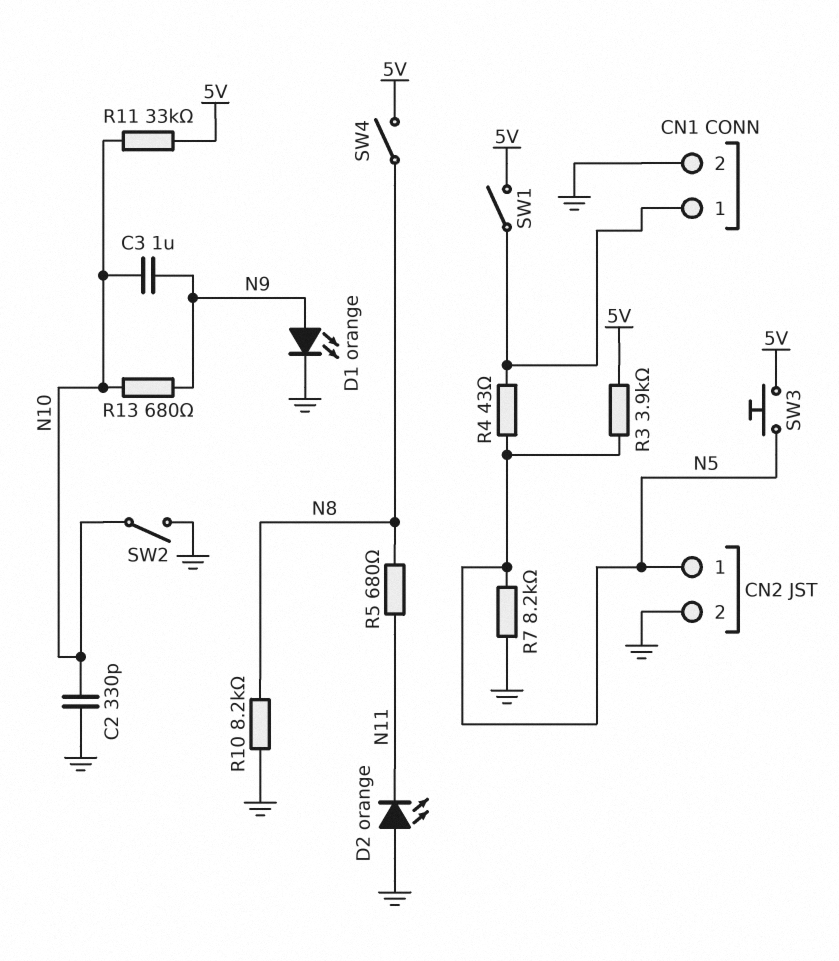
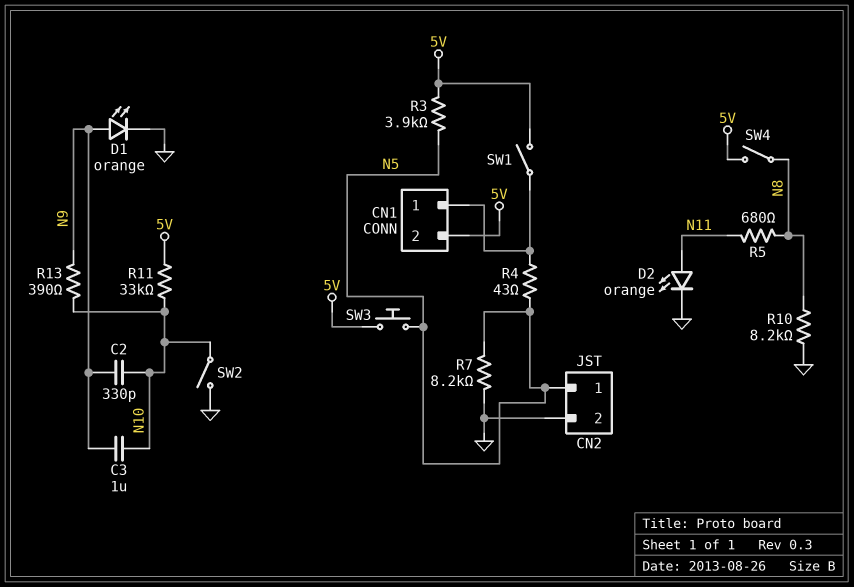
C2: 330pF (GND, N10) -> 330pF (N9, N10)
CN1 pin 2: GND -> 5V
D2: LED orange (A GND, K N11) -> LED orange (A N11, K GND)
R13: 680 (N9, N10) -> 390 (N9, N10)

